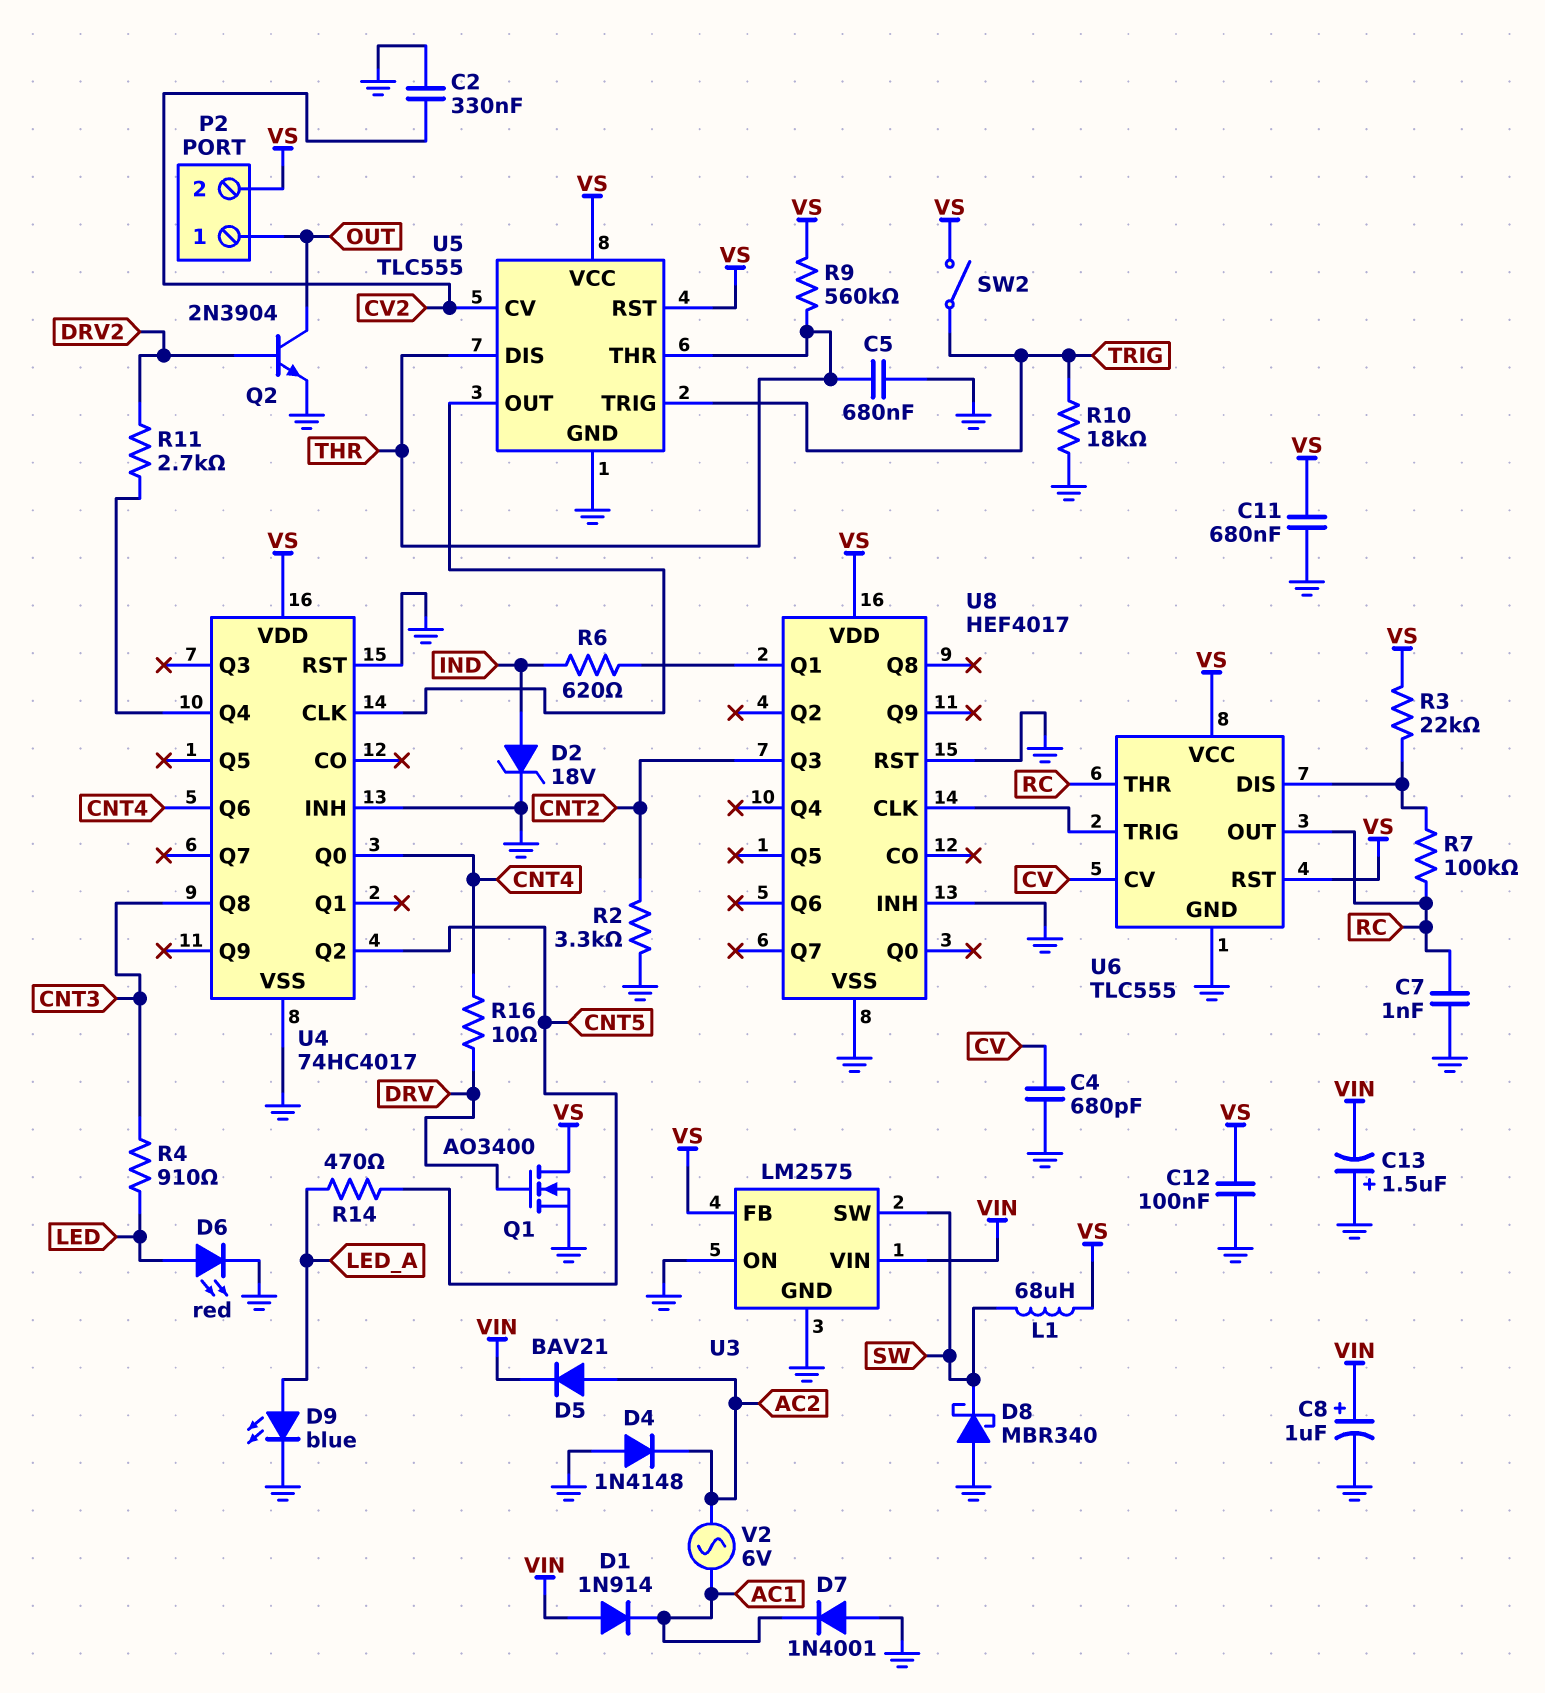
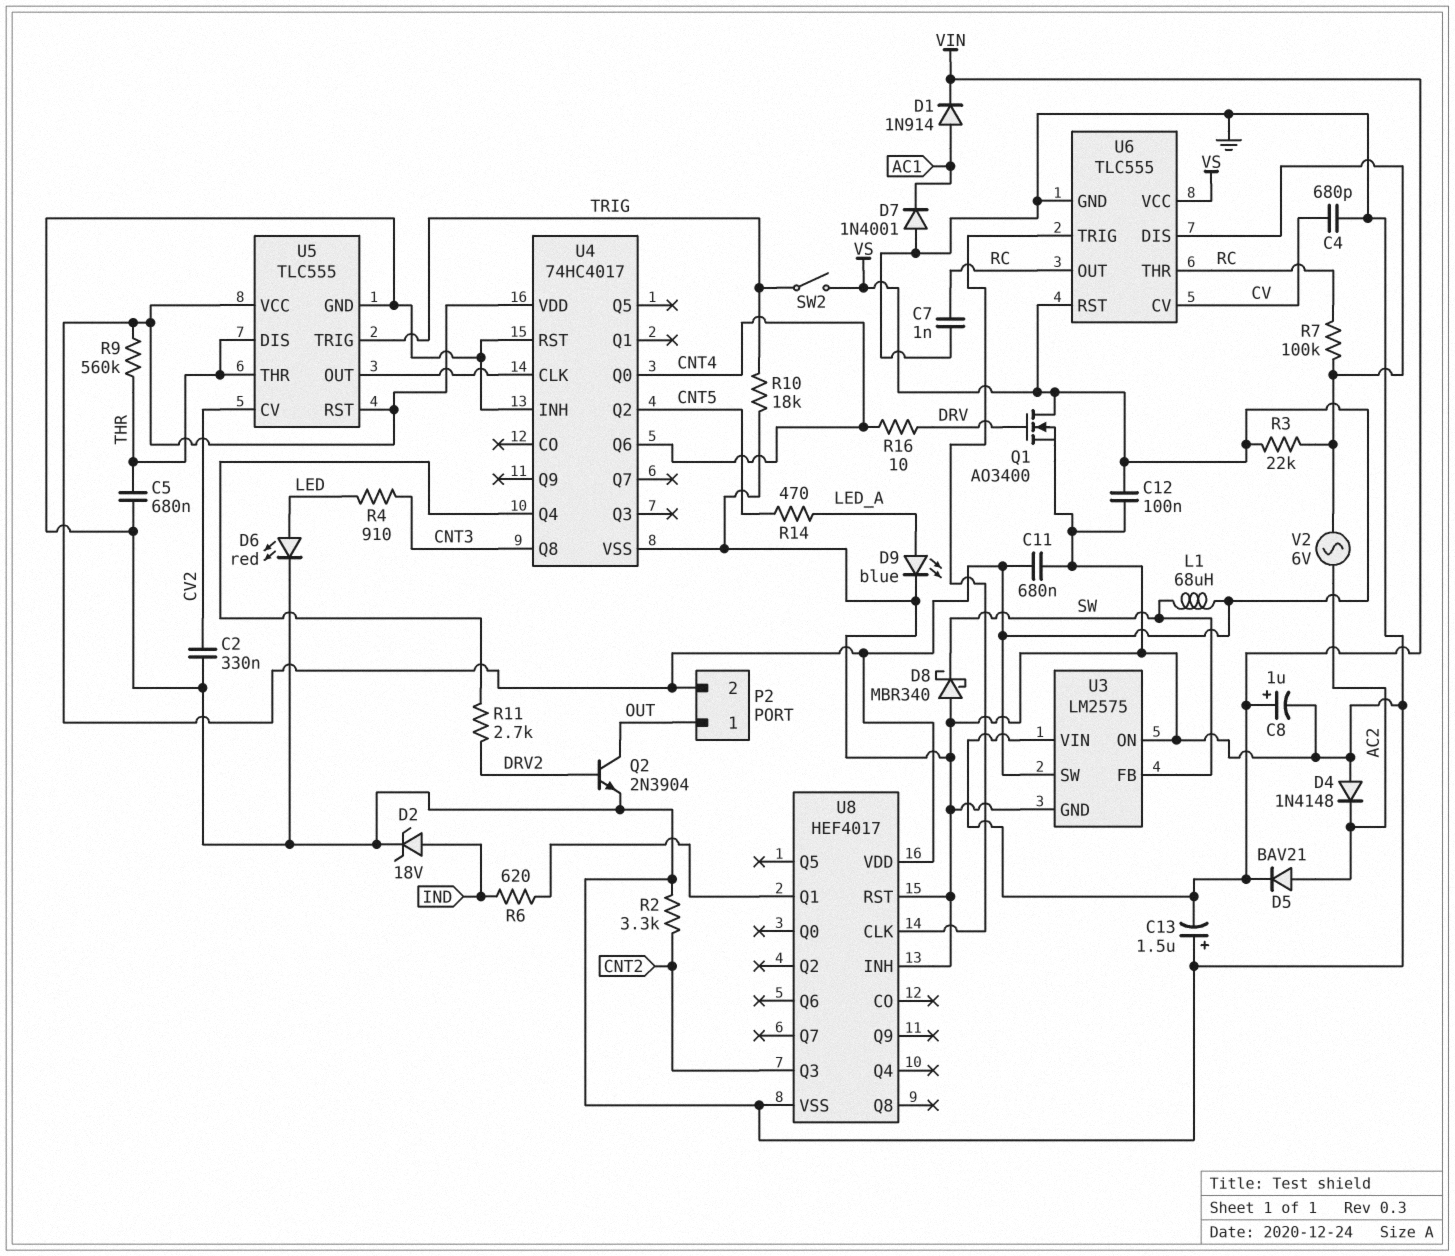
D1: diode 1N914 (A VIN, K AC1) -> diode 1N914 (A AC1, K VIN)
U3 pin FB: VS -> SW
U3 pin SW: SW -> VS
V2: AC 6V (AC1, AC2) -> AC 6V (AC2, U6/DIS)

